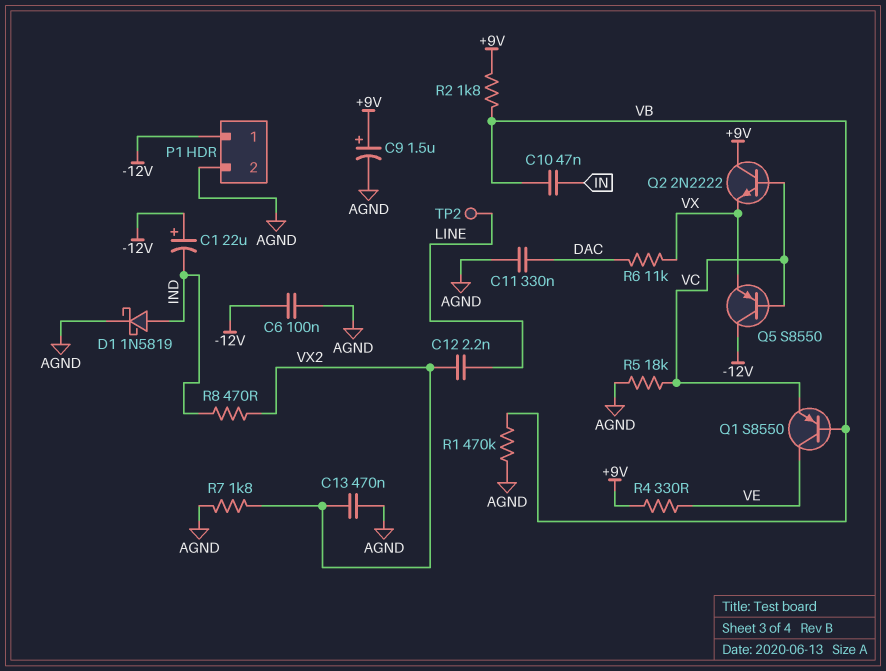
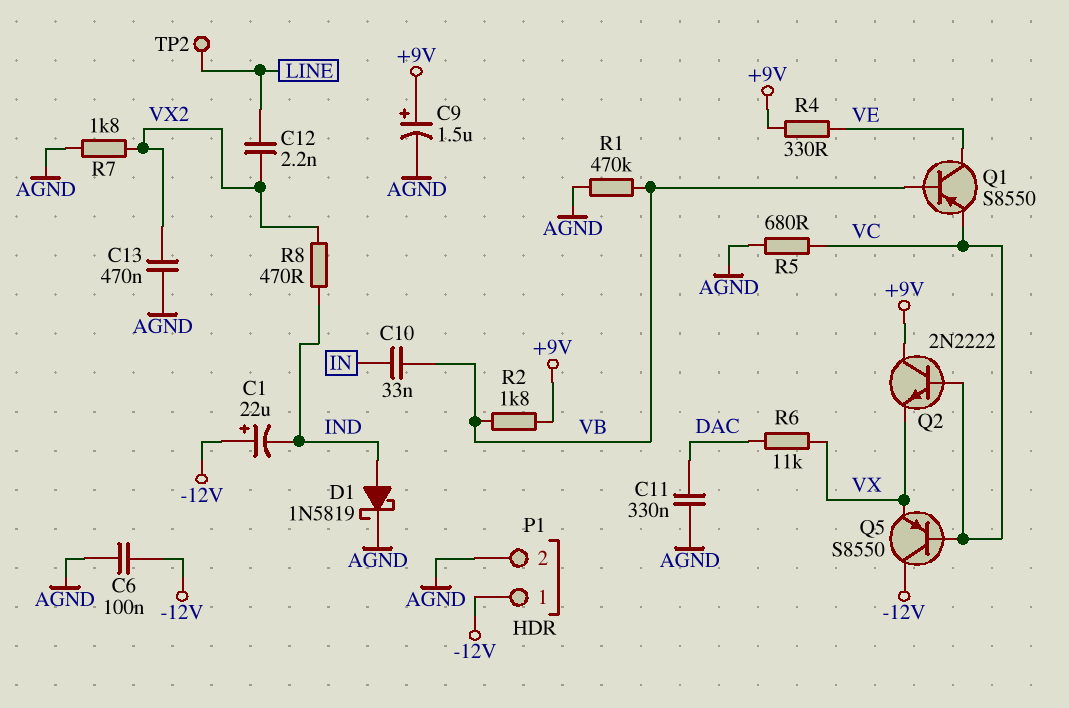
C10: 47nF (IN, VB) -> 33nF (IN, VB)
R5: 18k (AGND, VC) -> 680 (AGND, VC)

